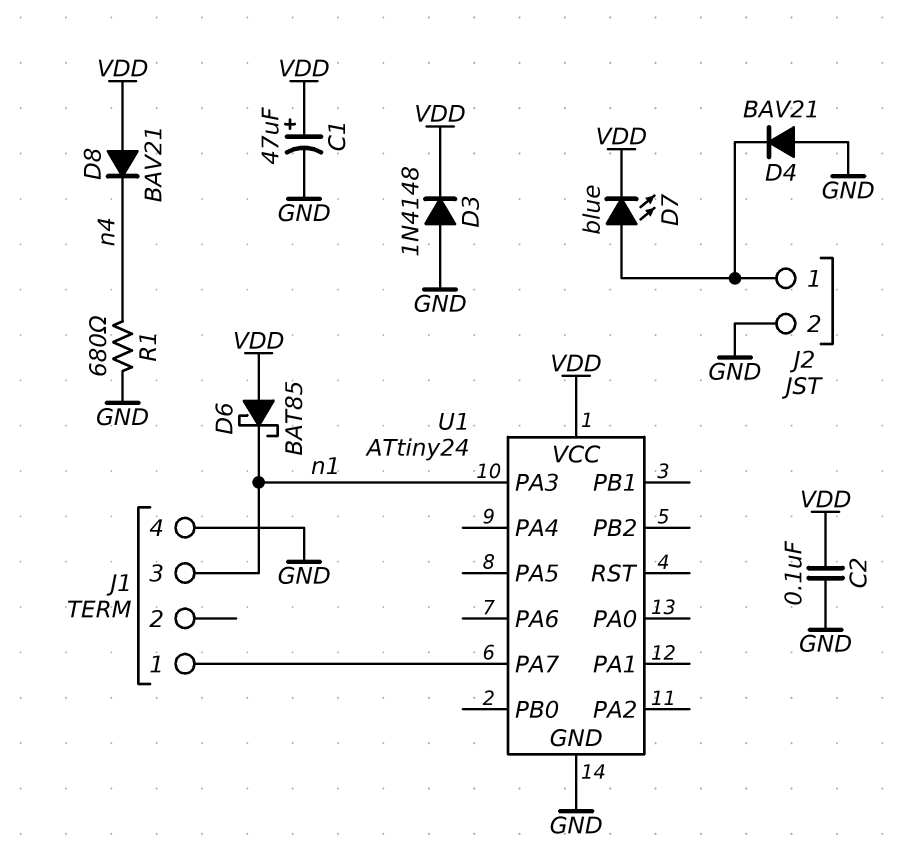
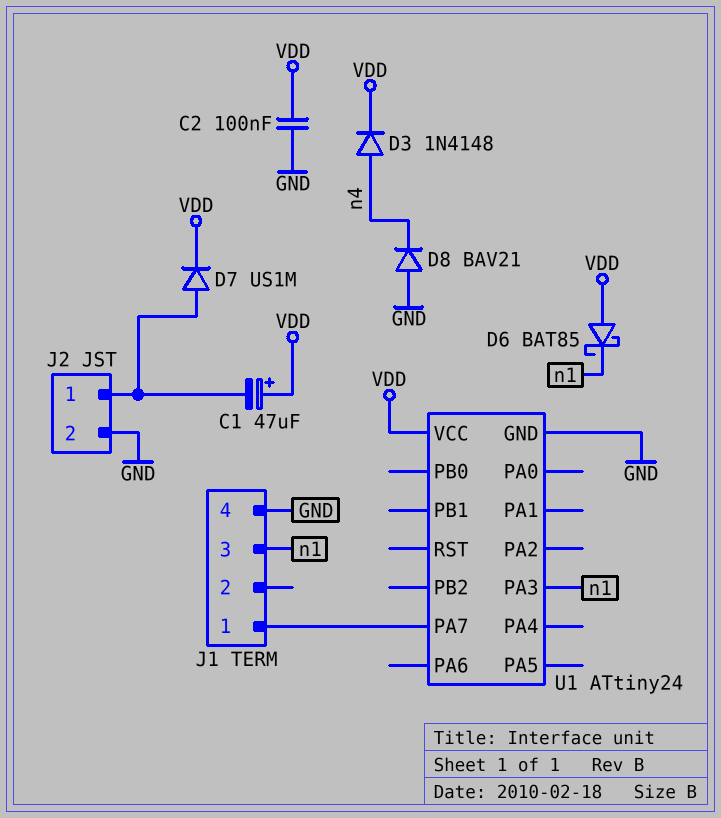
C1: 47uF (plus VDD, minus GND) -> 47uF (plus VDD, minus J2/1)
D3: diode 1N4148 (A GND, K VDD) -> diode 1N4148 (A n4, K VDD)
D4: diode BAV21 (A GND, K J2/1) -> none
D7: LED blue (A J2/1, K VDD) -> diode US1M (A J2/1, K VDD)
D8: diode BAV21 (A VDD, K n4) -> diode BAV21 (A GND, K n4)
R1: 680 (GND, n4) -> none

